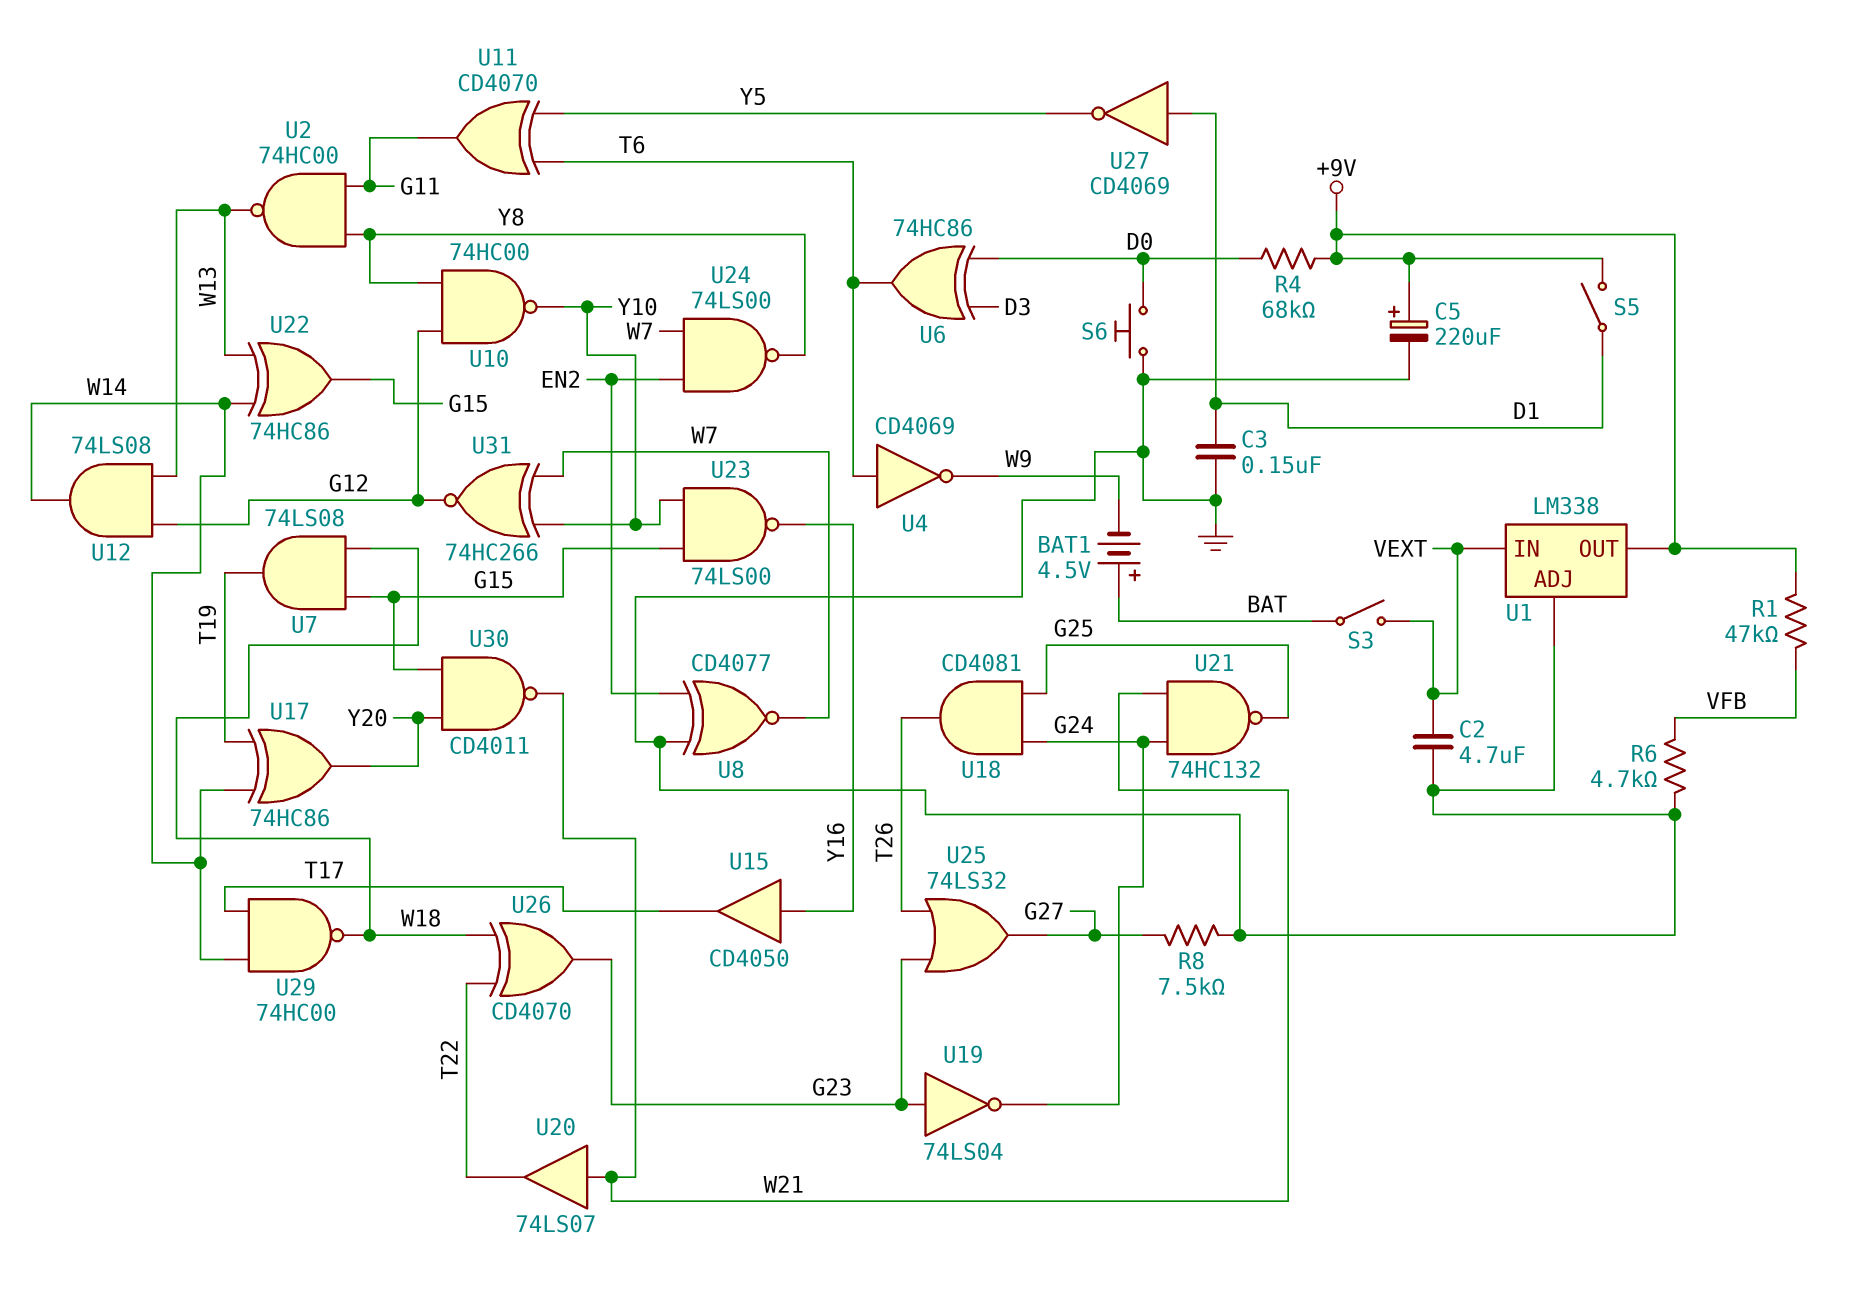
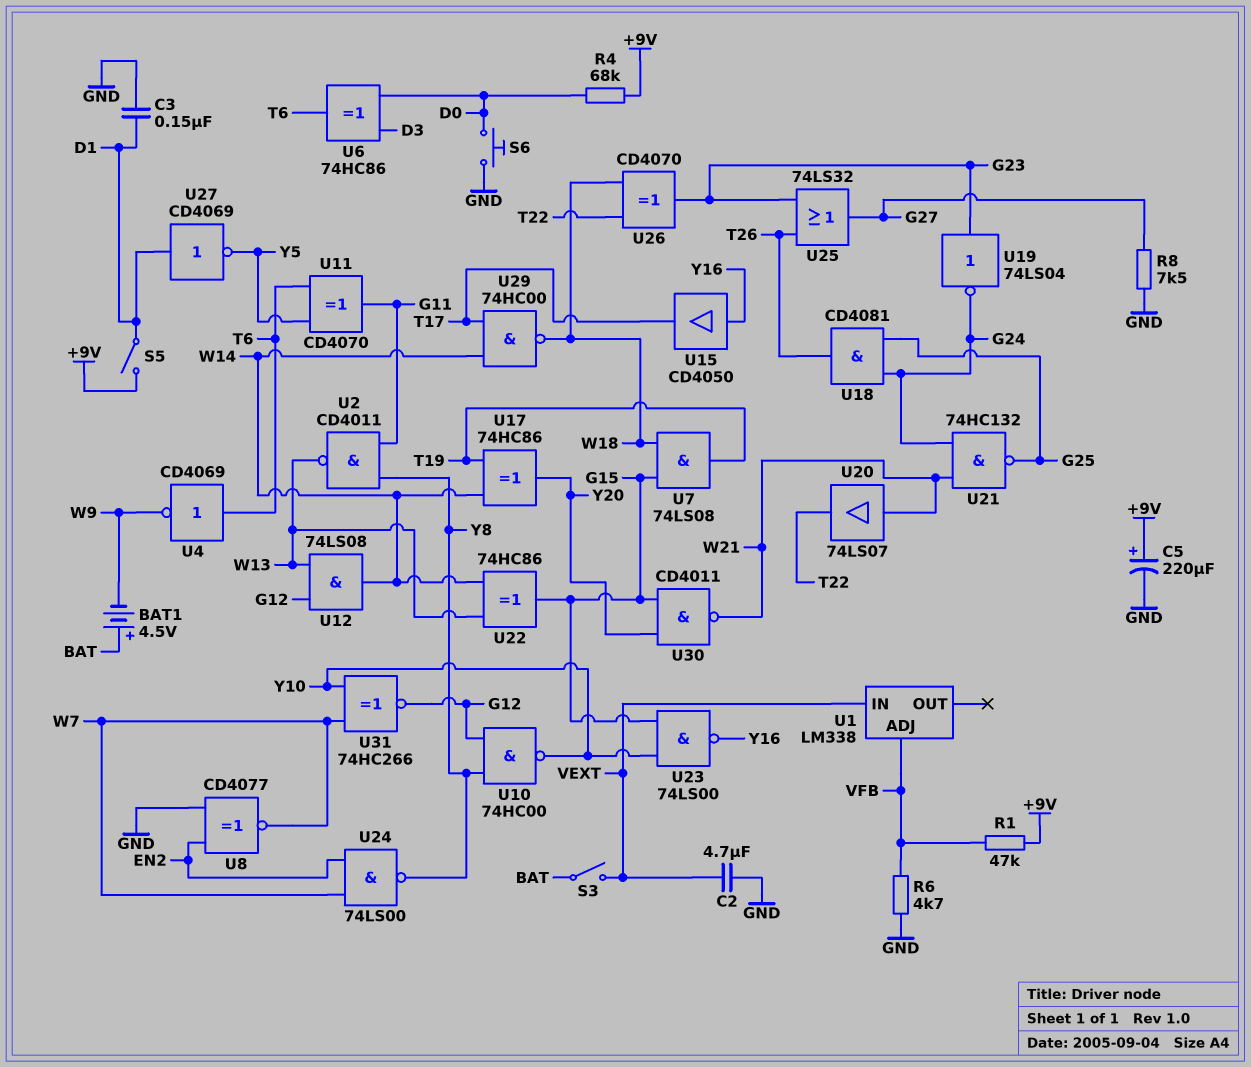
U1 pin ADJ: GND -> VFB
U1 pin OUT: +9V -> none
U2: NAND 74HC00 (in G11, in Y8, out W13) -> NAND CD4011 (in G11, in Y8, out W13)

